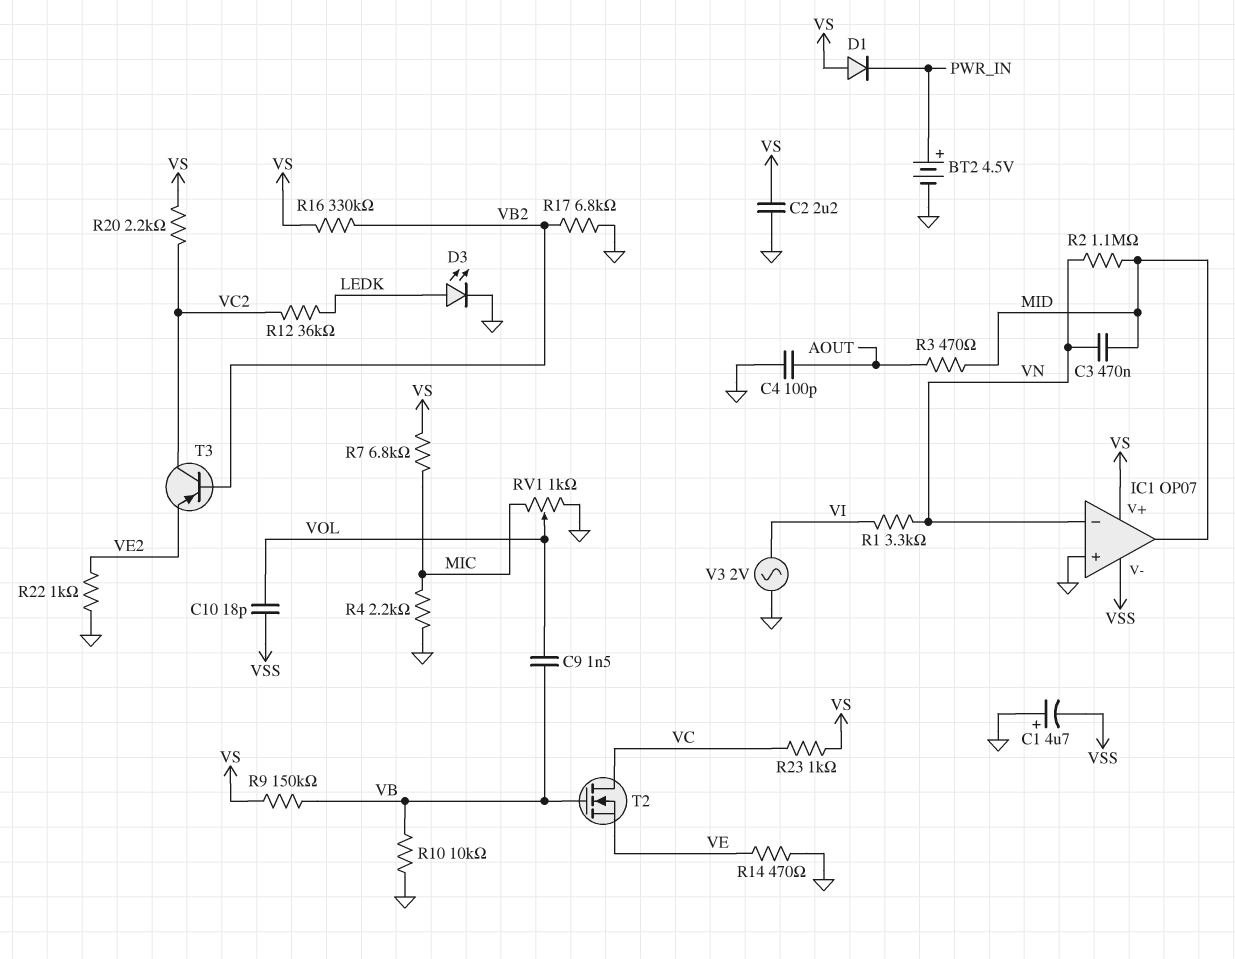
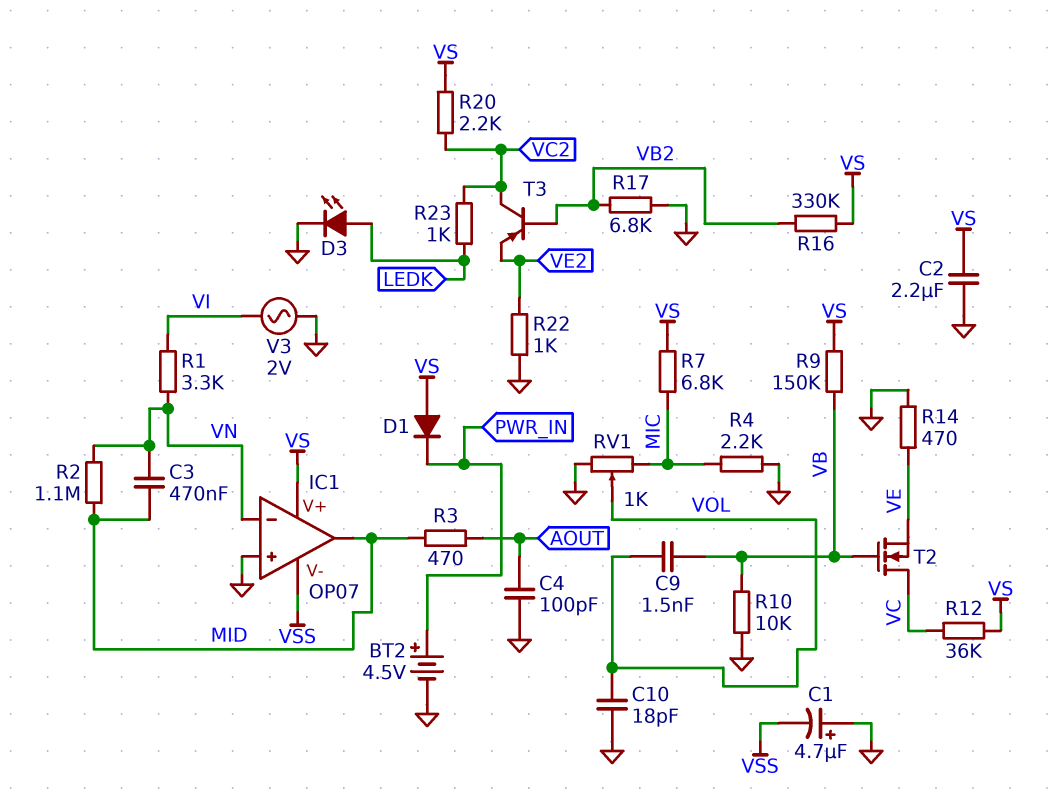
C10: 18pF (VOL, VSS) -> 18pF (GND, VOL)
R12: 36k (LEDK, VC2) -> 36k (VC, VS)
R23: 1k (VC, VS) -> 1k (LEDK, VC2)

